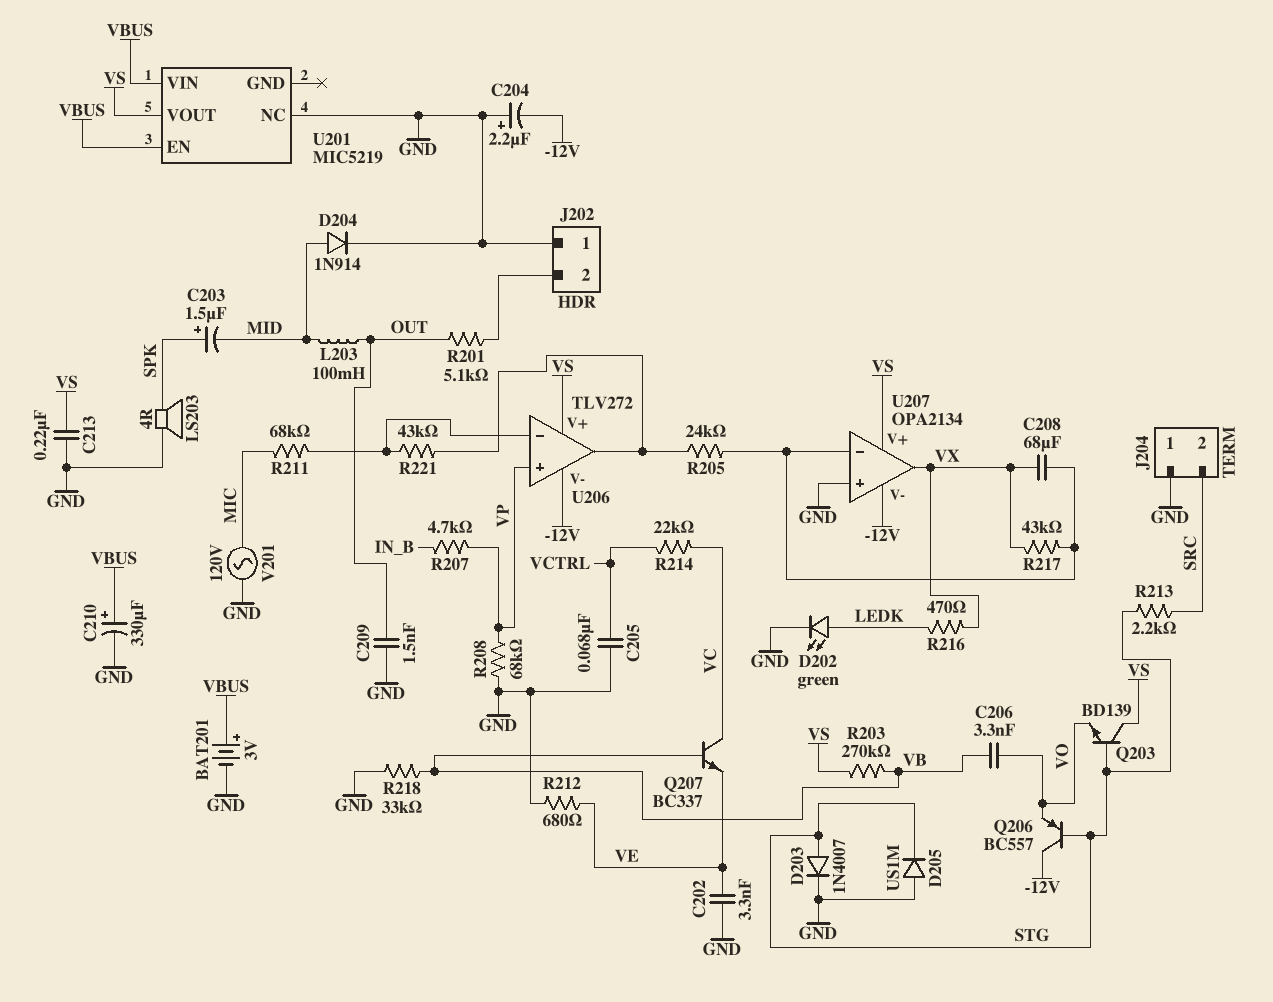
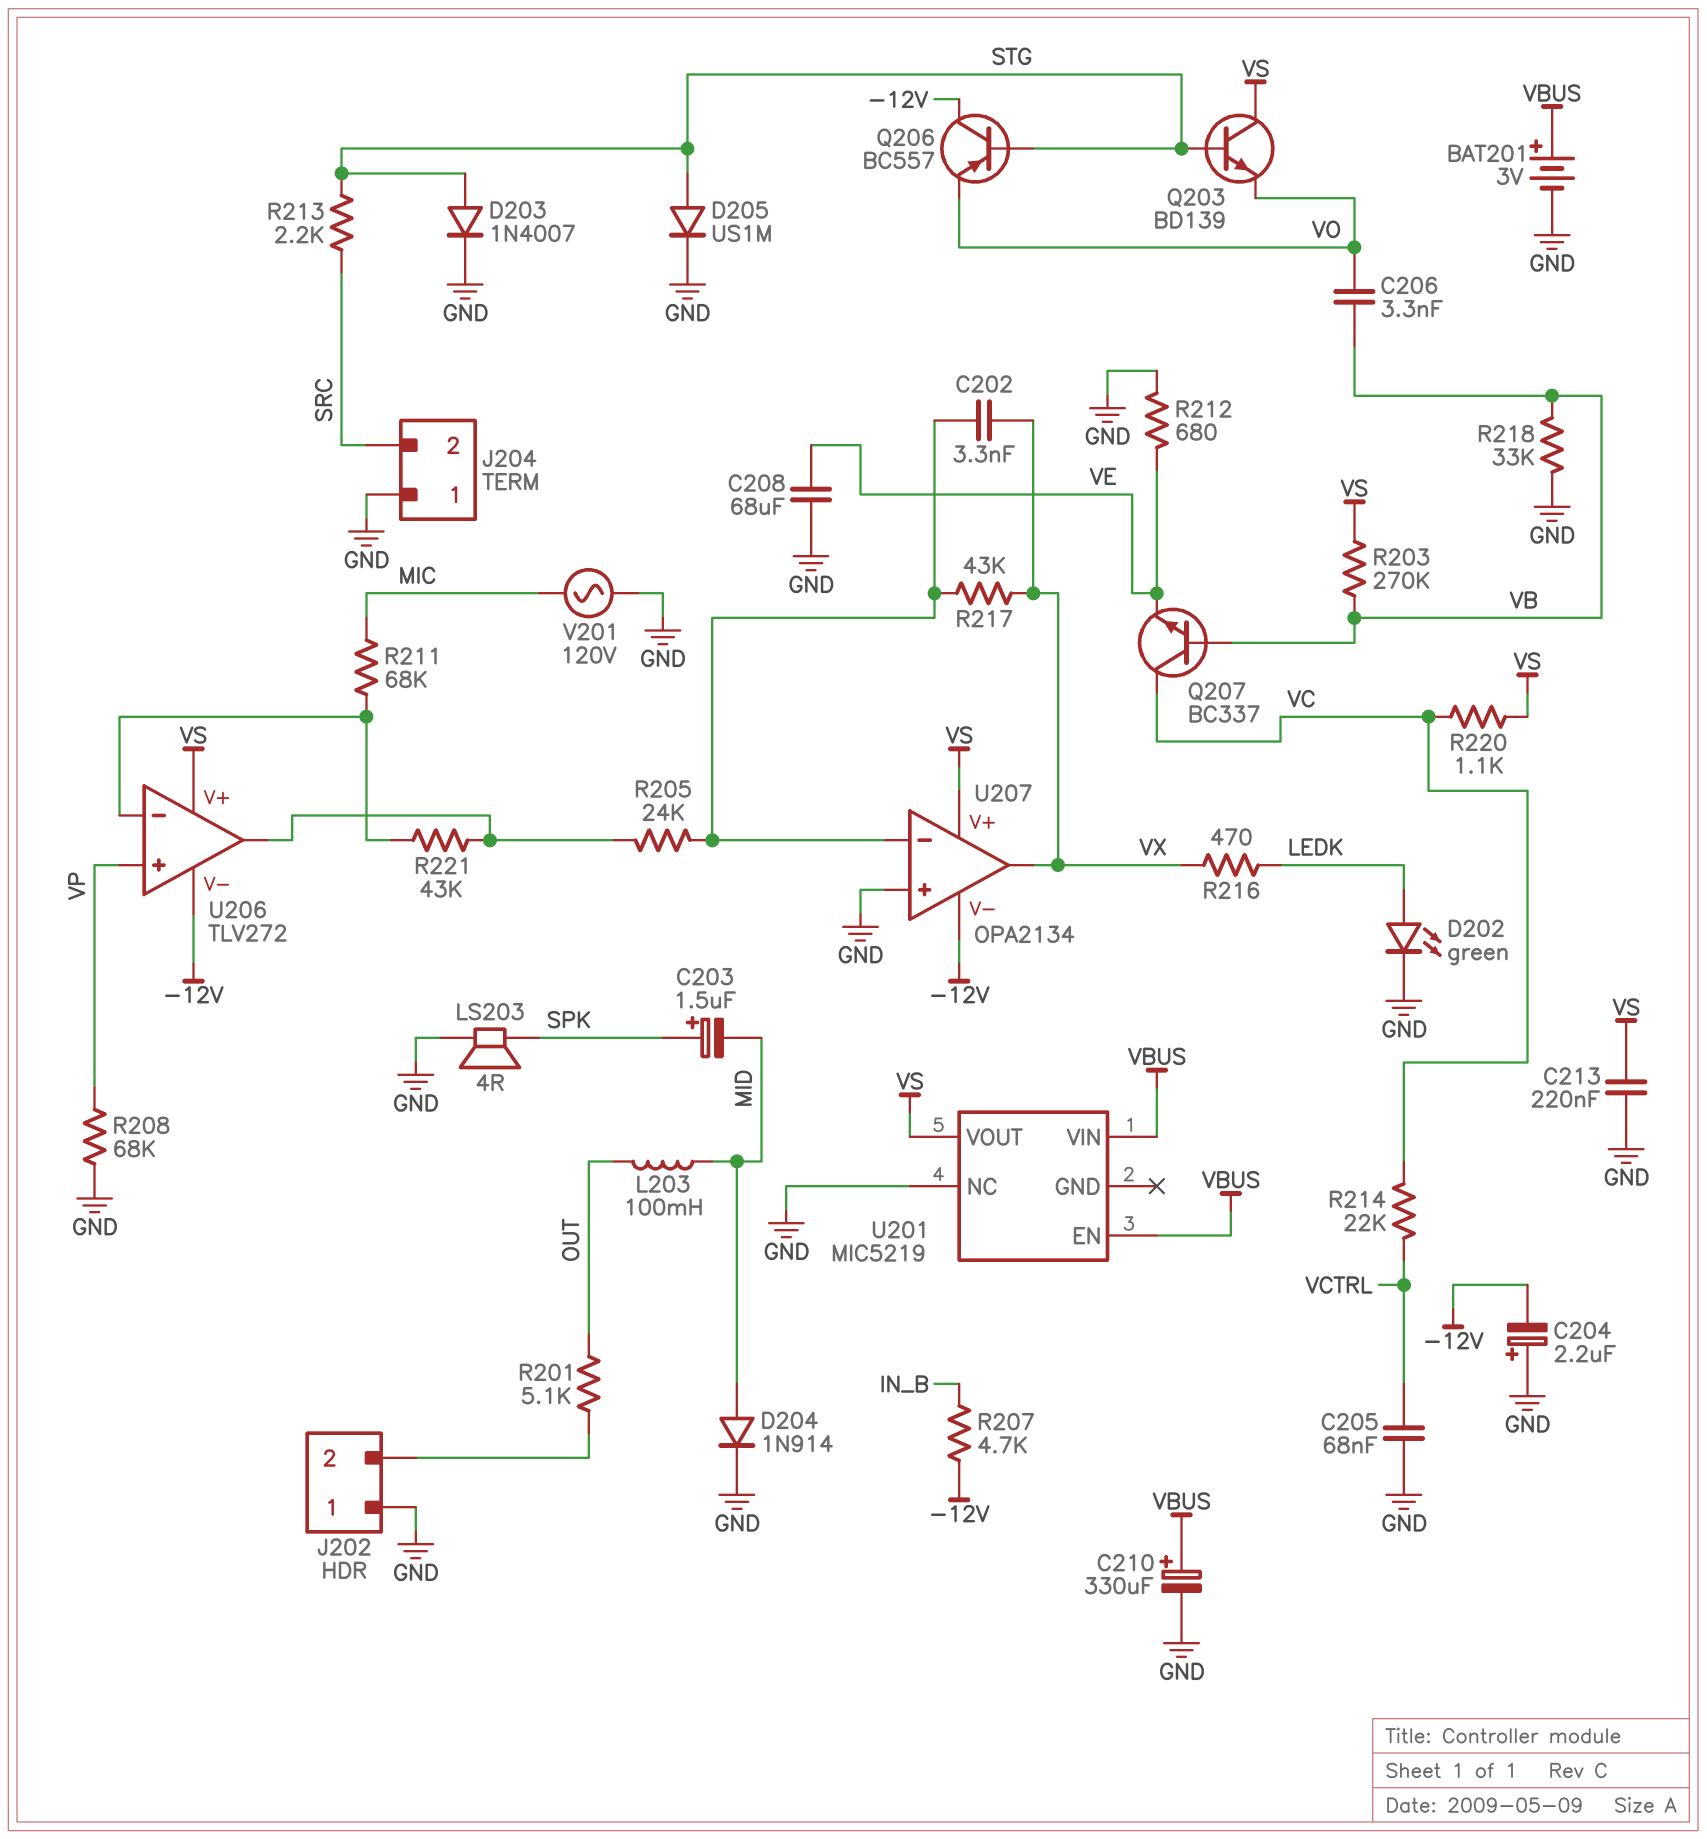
C202: 3.3nF (GND, VE) -> 3.3nF (U207/in-, VX)
C208: 68uF (U207/in-, VX) -> 68uF (GND, VE)
C209: 1.5nF (GND, OUT) -> none
D205: diode US1M (A GND, K STG) -> diode US1M (A STG, K GND)
R207: 4.7k (IN_B, VP) -> 4.7k (-12V, IN_B)
R220: none -> 1.1k (VC, VS)

